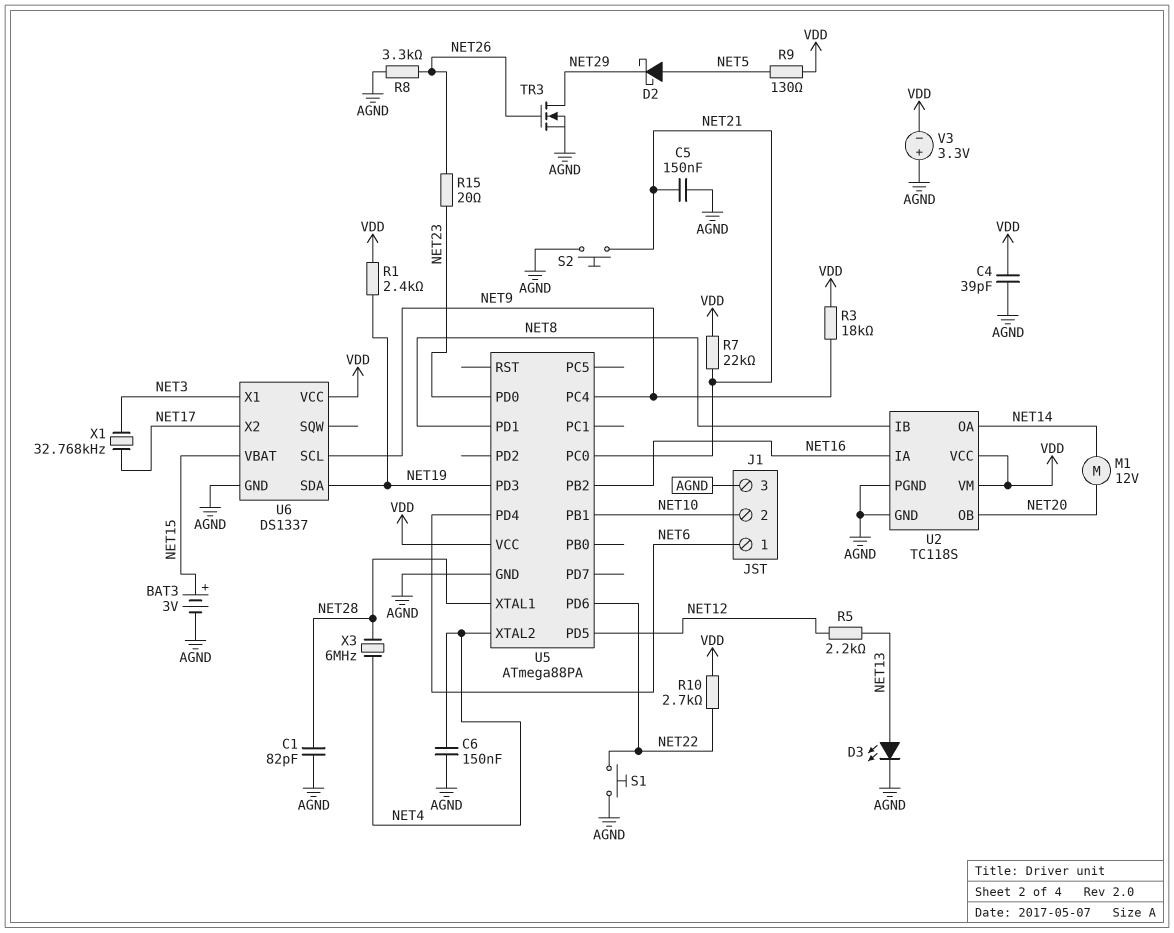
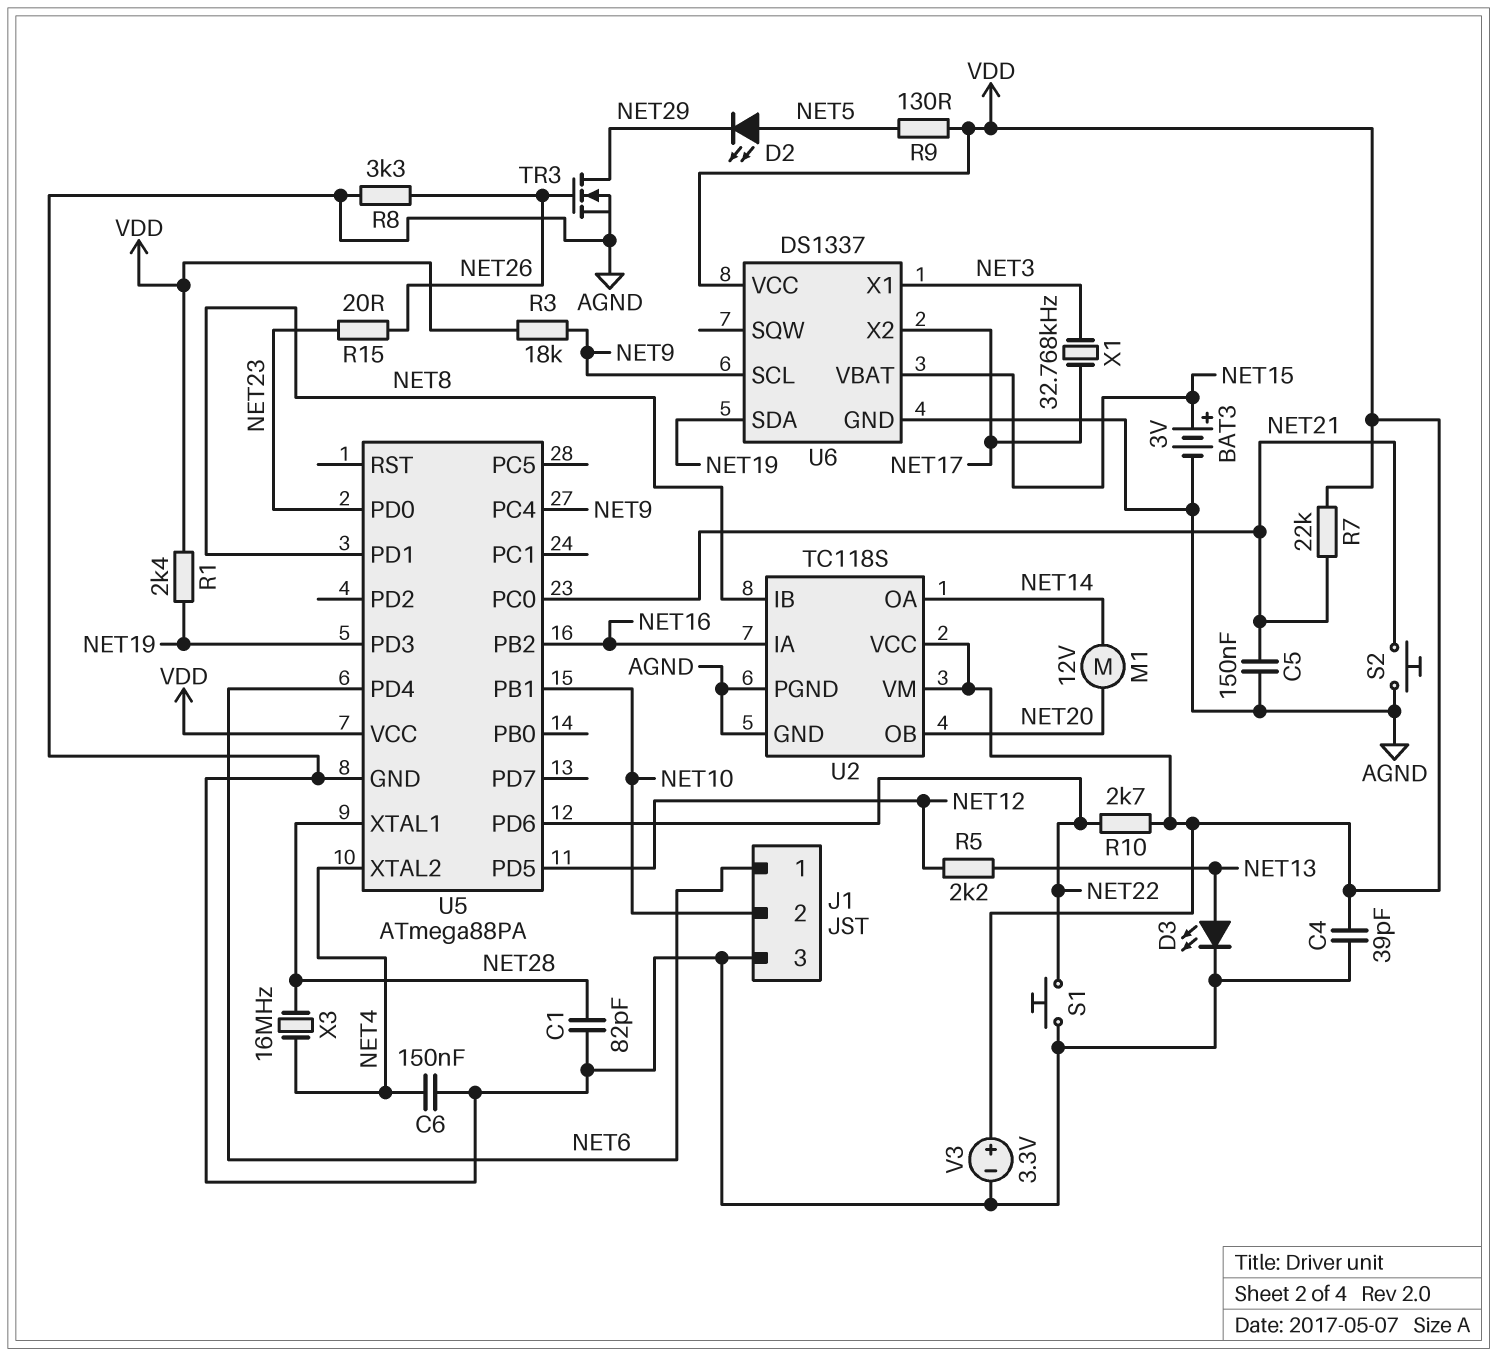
D2: schottky (A NET5, K NET29) -> LED (A NET5, K NET29)
V3: 3.3V (plus AGND, minus VDD) -> 3.3V (plus VDD, minus AGND)
X3: 6MHz (NET4, NET28) -> 16MHz (NET4, NET28)

